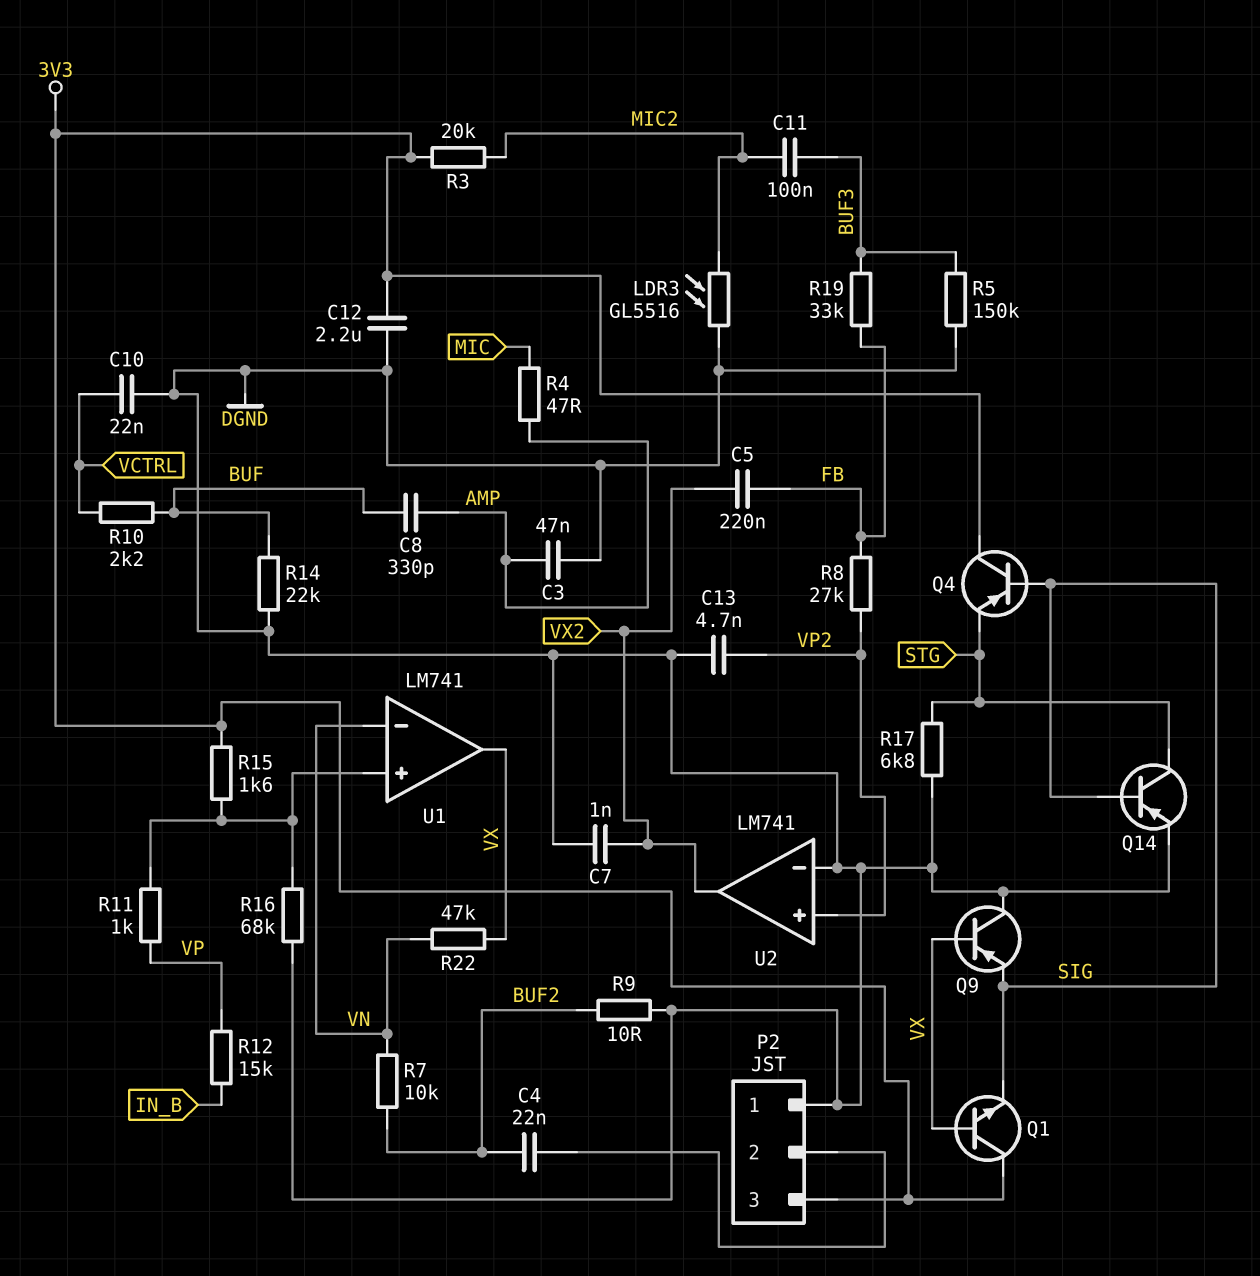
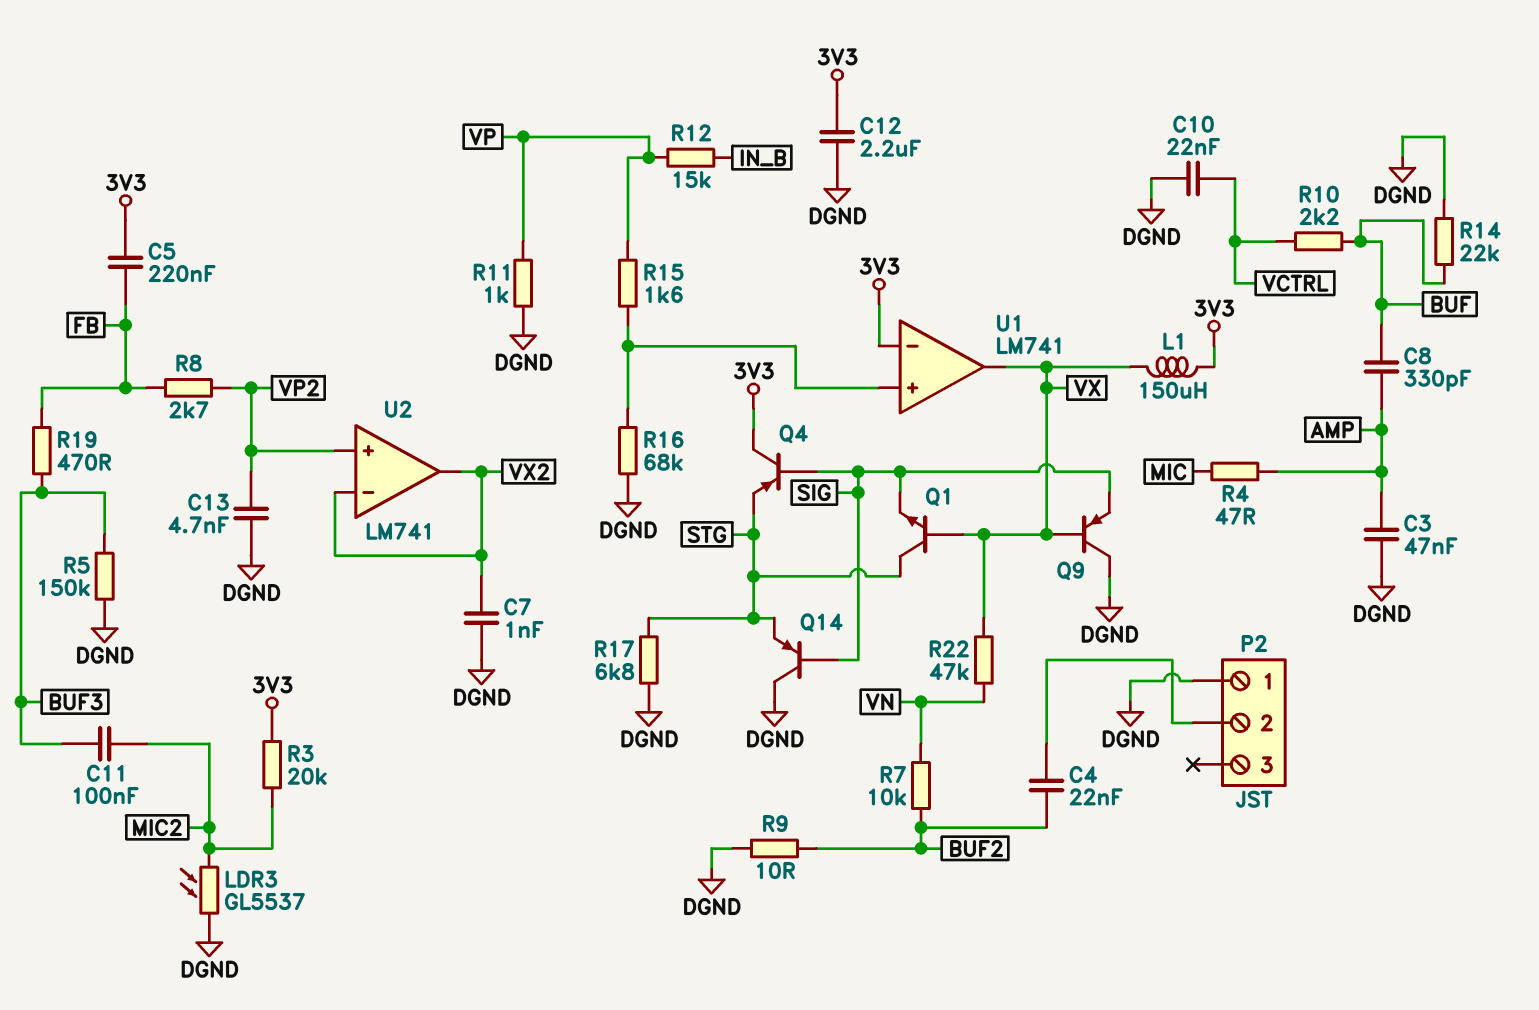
C5: 220nF (FB, VX2) -> 220nF (3V3, FB)
L1: none -> 150uH (3V3, VX)
LDR3: GL5516 (DGND, MIC2) -> GL5537 (DGND, MIC2)
P2 pin 3: 3V3 -> none
Q1: NPN (B VX, C 3V3, E SIG) -> NPN (B VX, C STG, E SIG)
Q14: PNP (B SIG, C STG, E DGND) -> PNP (B SIG, C DGND, E STG)
R8: 27k (FB, VP2) -> 2.7k (FB, VP2)
R11: 1k (U1/in+, VP) -> 1k (DGND, VP)
R15: 1.6k (3V3, U1/in+) -> 1.6k (U1/in+, VP)
R19: 33k (BUF3, FB) -> 470 (BUF3, FB)
U1 pin in-: VN -> 3V3
U2 pin in-: DGND -> VX2

